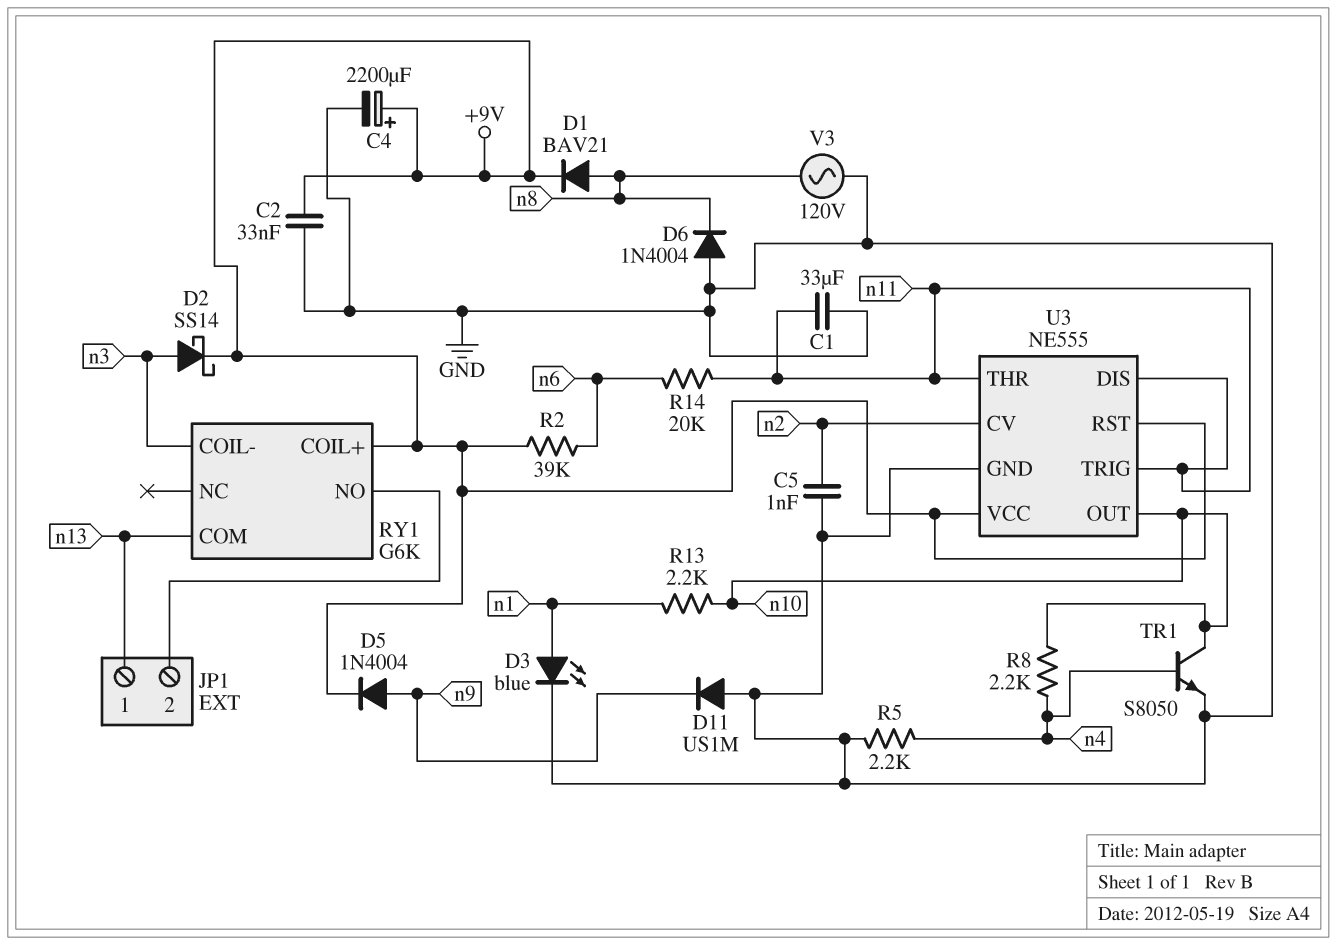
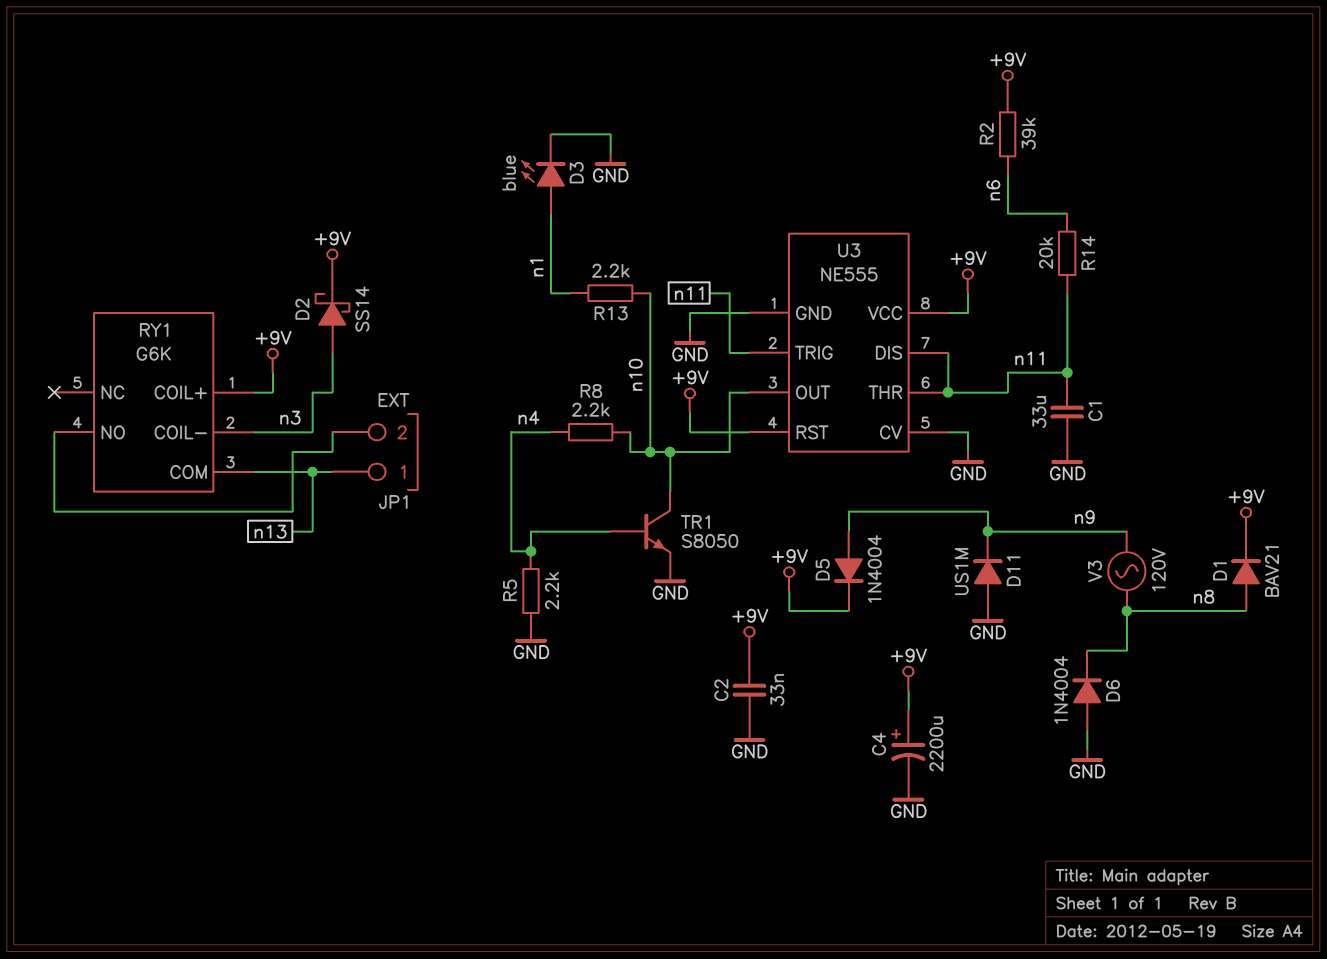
C5: 1nF (GND, n2) -> none
U3 pin CV: n2 -> GND
V3: AC 120V (GND, n8) -> AC 120V (n8, n9)

